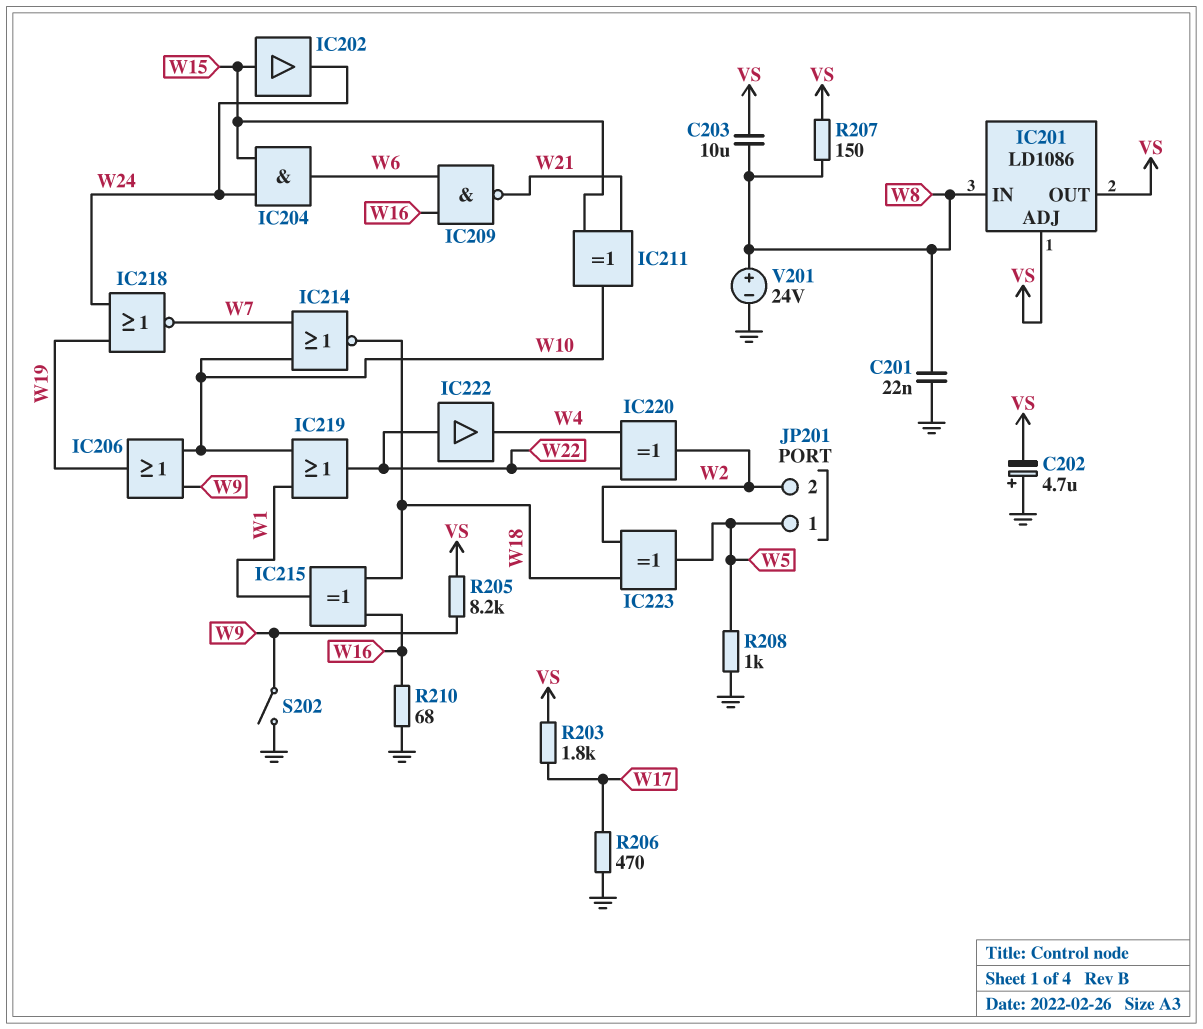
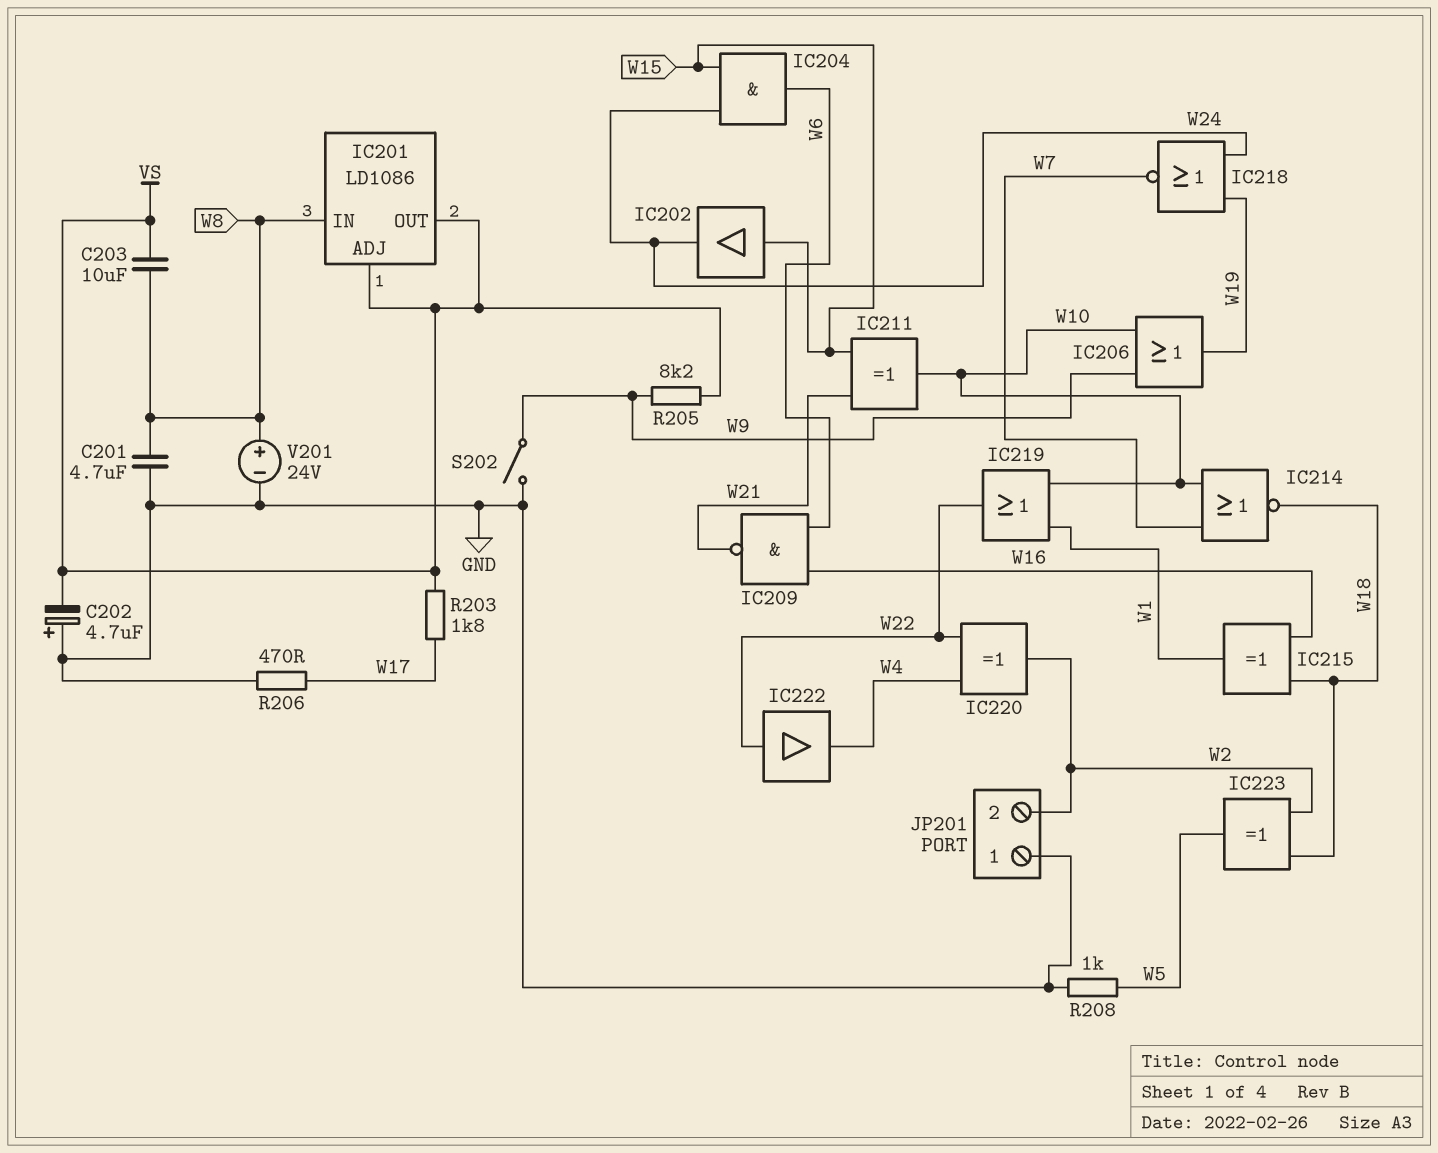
C201: 22nF (GND, W8) -> 4.7uF (GND, W8)
JP201 pin 1: W5 -> GND
R207: 150 (VS, W8) -> none
R210: 68 (GND, W16) -> none

